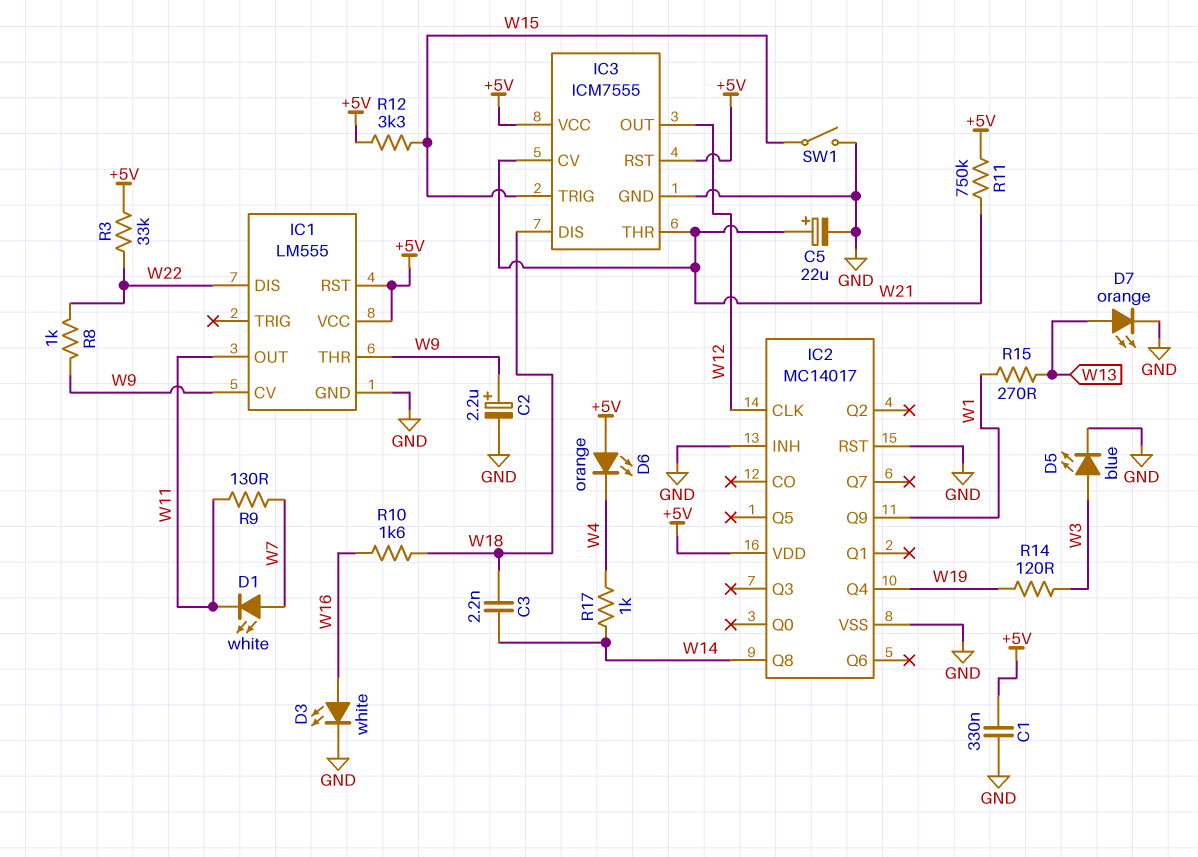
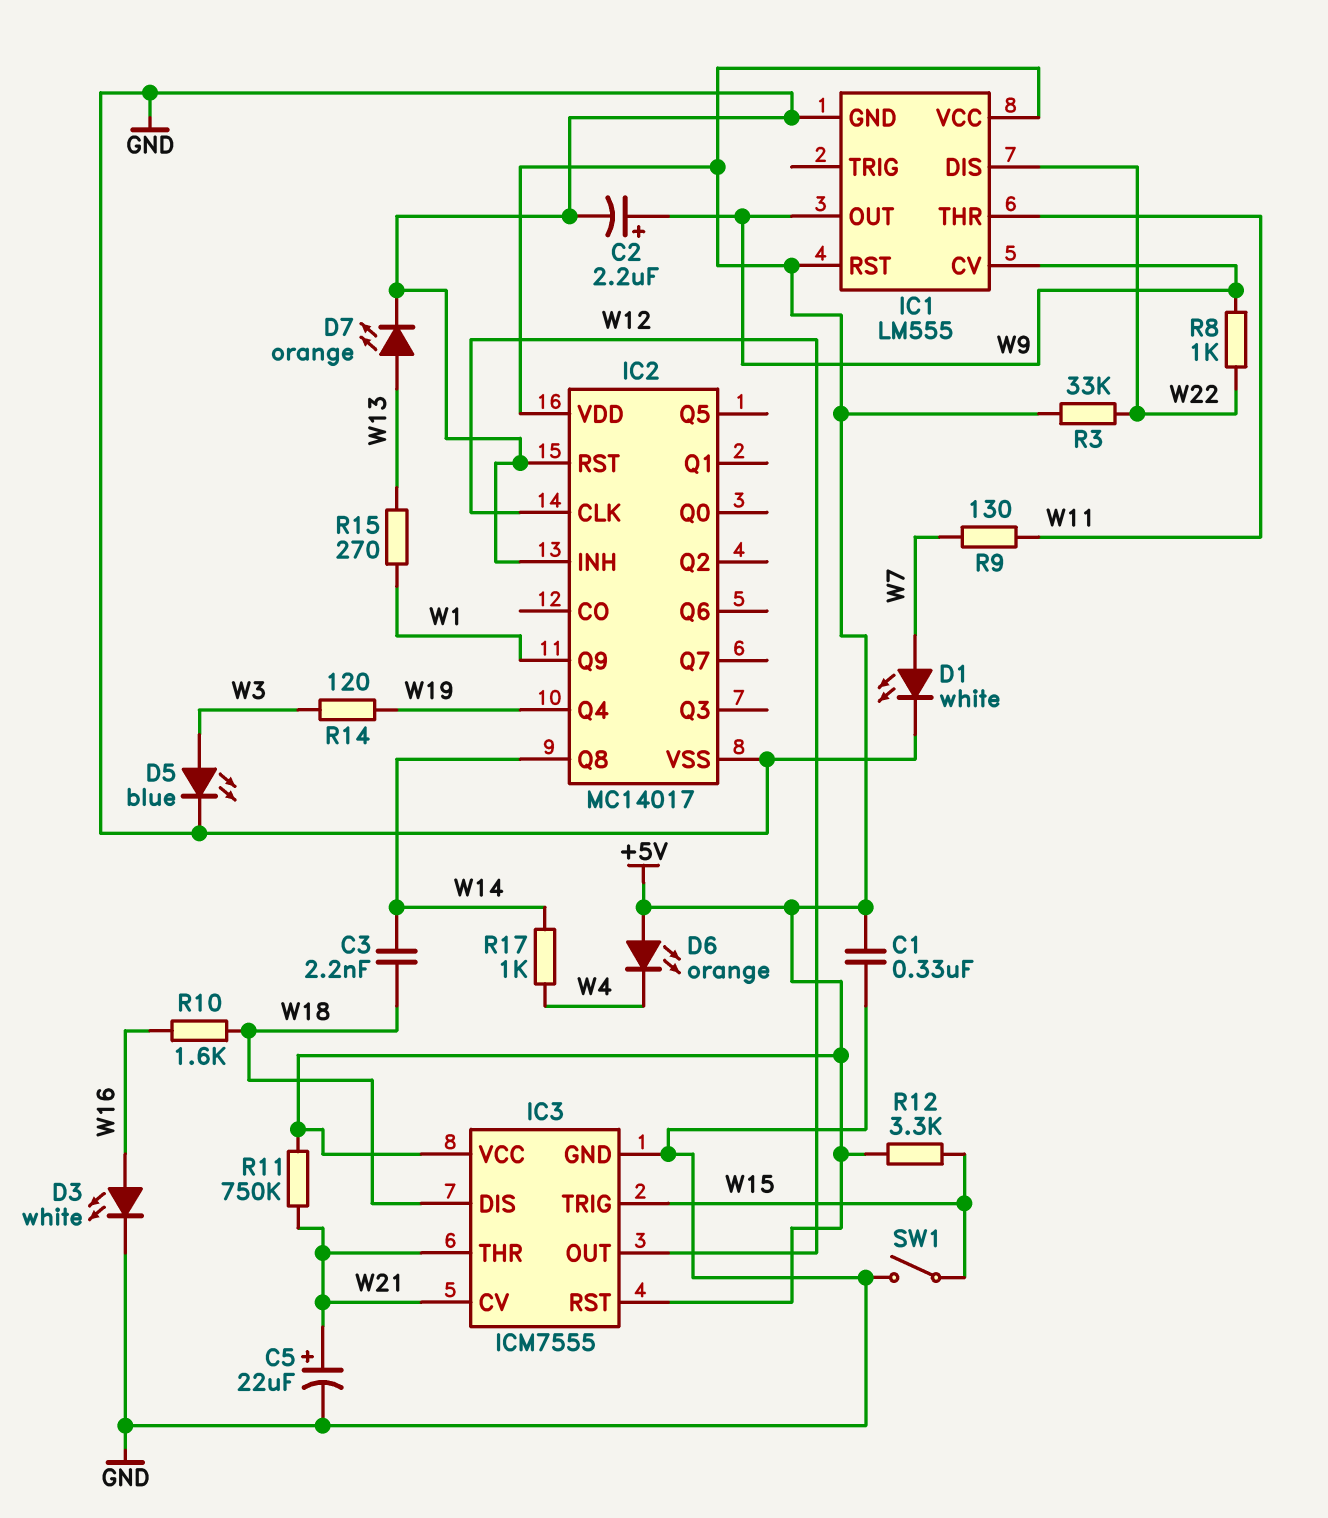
D1: LED white (A W7, K W11) -> LED white (A W7, K GND)
IC1 pin OUT: W11 -> W9
IC1 pin THR: W9 -> W11

